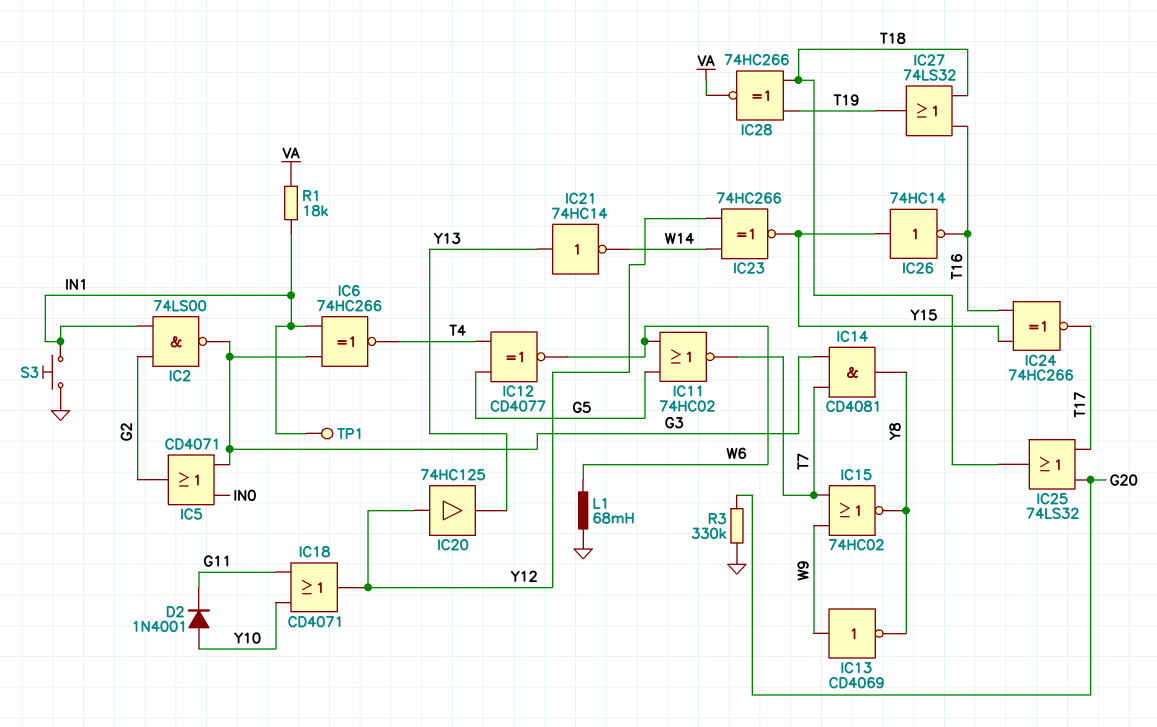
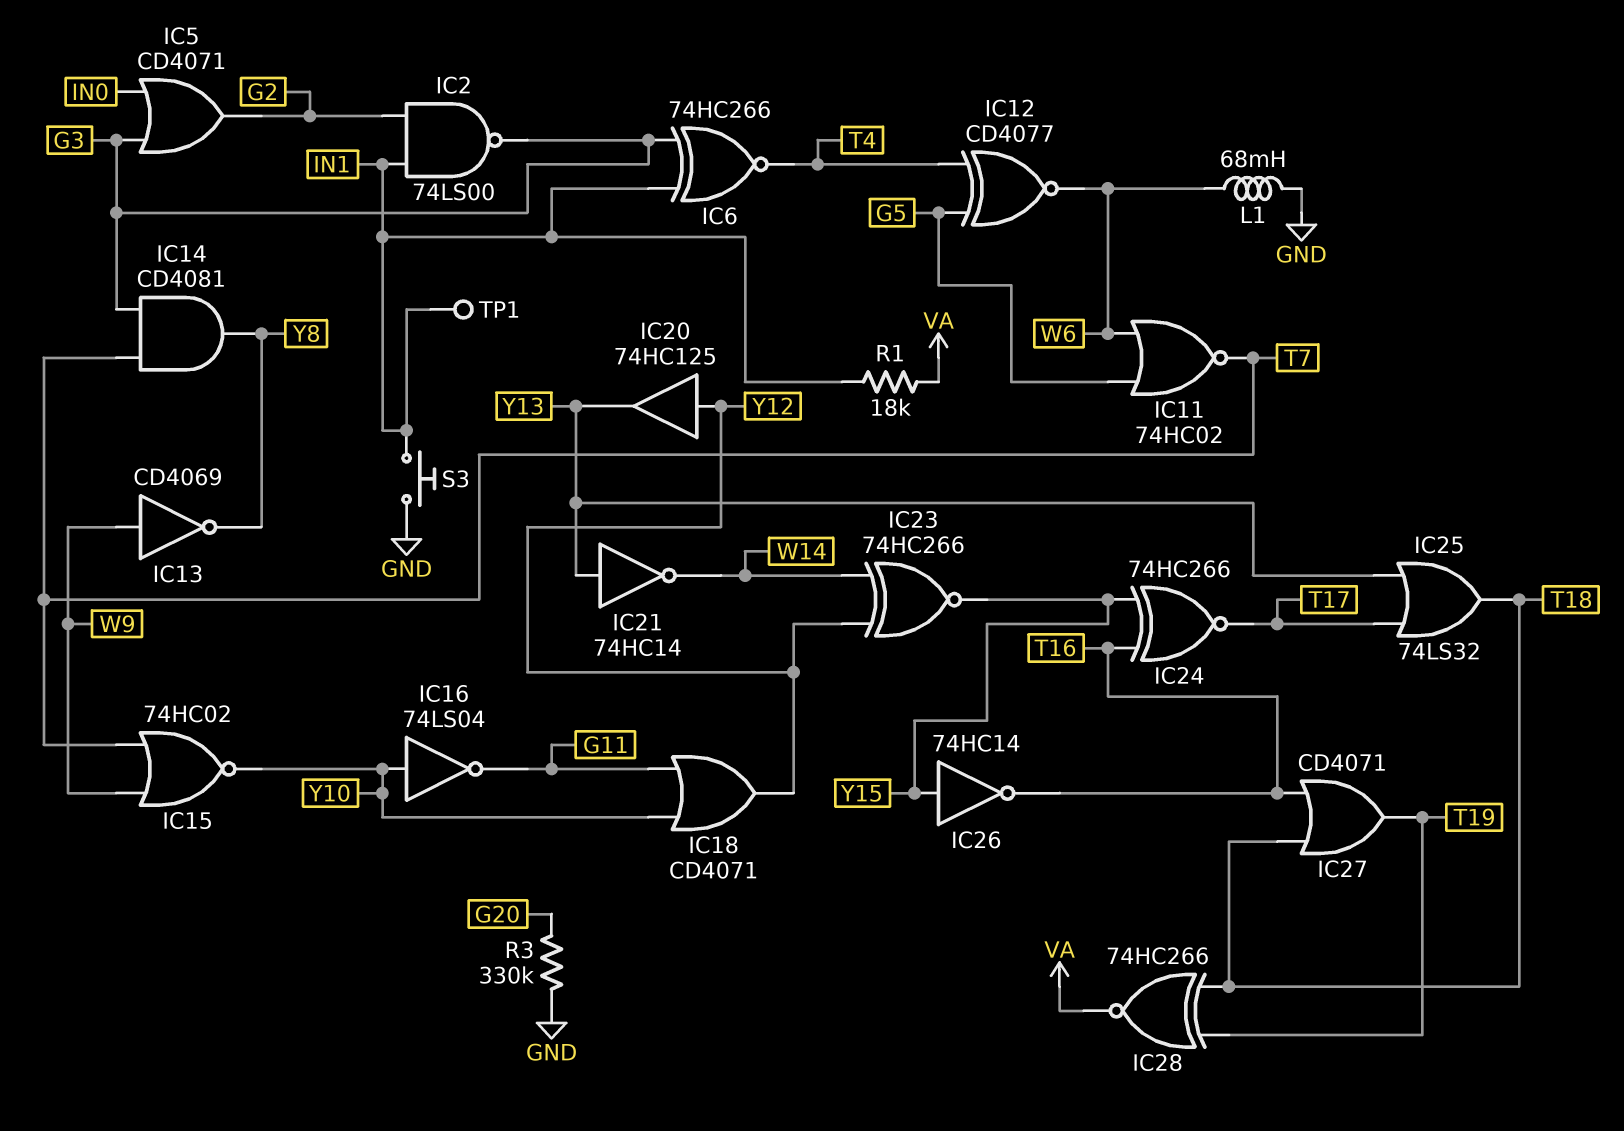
D2: diode 1N4001 (A Y10, K G11) -> none
IC15: NOR 74HC02 (in T7, in W9, out Y8) -> NOR 74HC02 (in T7, in W9, out Y10)
IC16: none -> NOT 74LS04 (in Y10, out G11)
IC25: OR 74LS32 (in G20, in T17, out T18) -> OR 74LS32 (in T17, in Y13, out T18)
IC27: OR 74LS32 (in T16, in T18, out T19) -> OR CD4071 (in T16, in T18, out T19)

